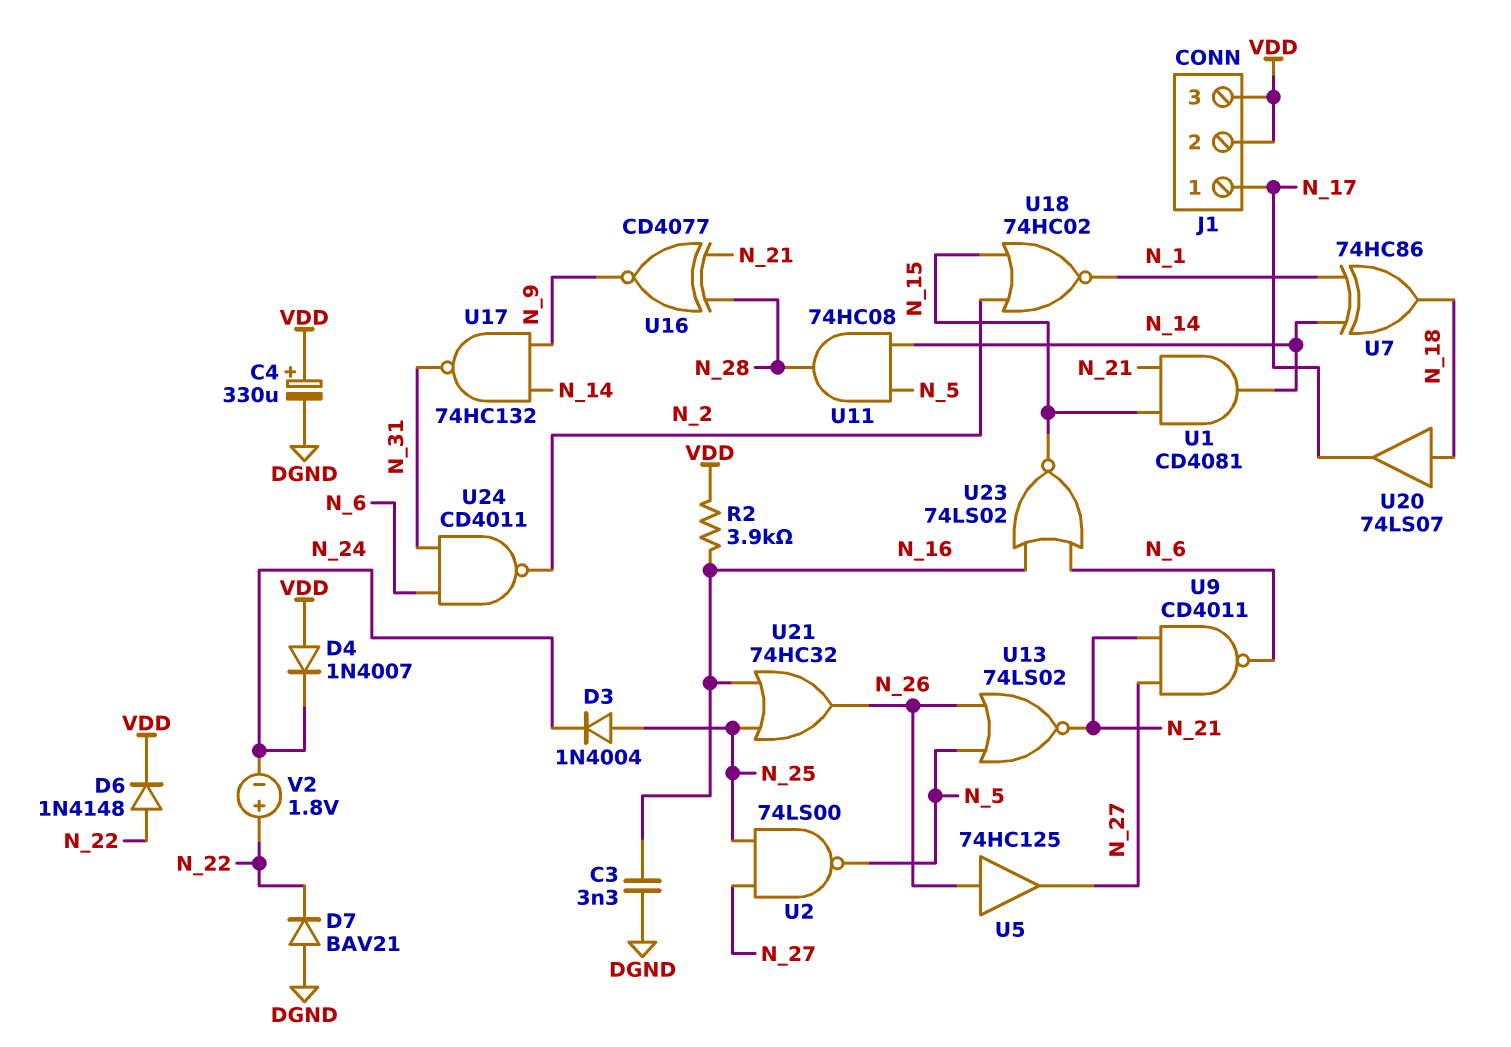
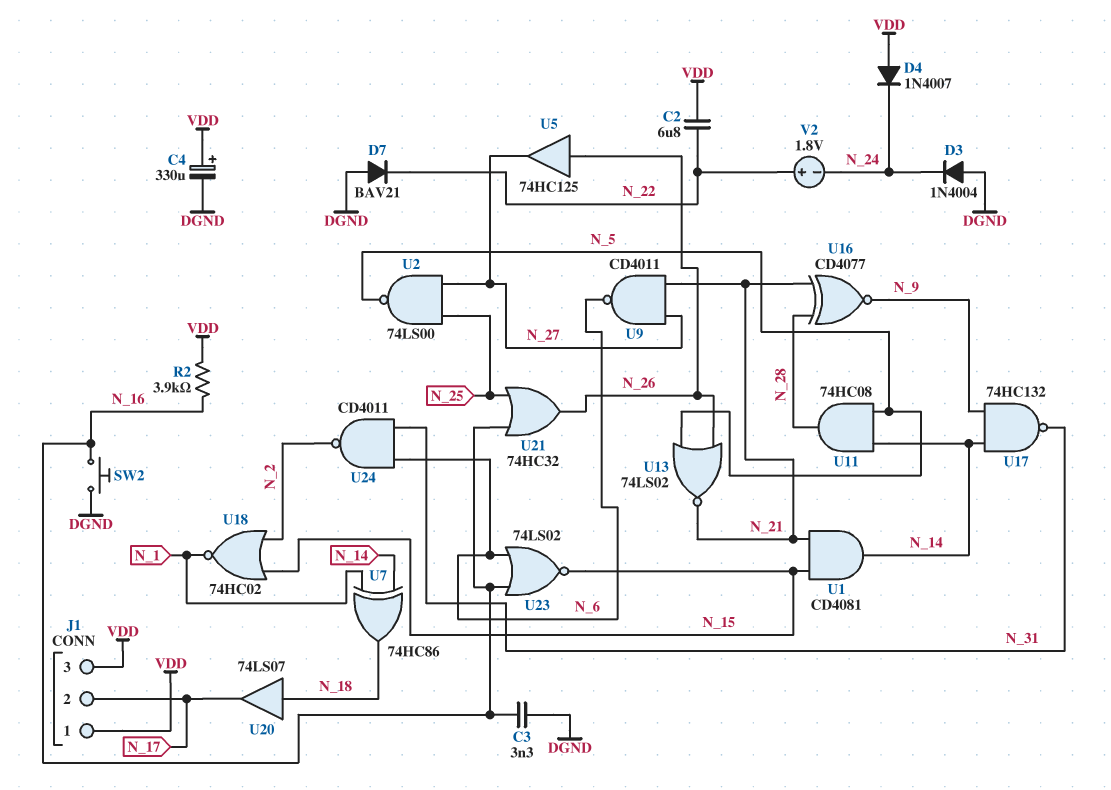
C2: none -> 6.8uF (N_22, VDD)
D3: diode 1N4004 (A N_25, K N_24) -> diode 1N4004 (A DGND, K N_24)
D6: diode 1N4148 (A N_22, K VDD) -> none
J1 pin 1: N_17 -> VDD
J1 pin 2: VDD -> N_17
SW2: none -> button (DGND, N_16)

